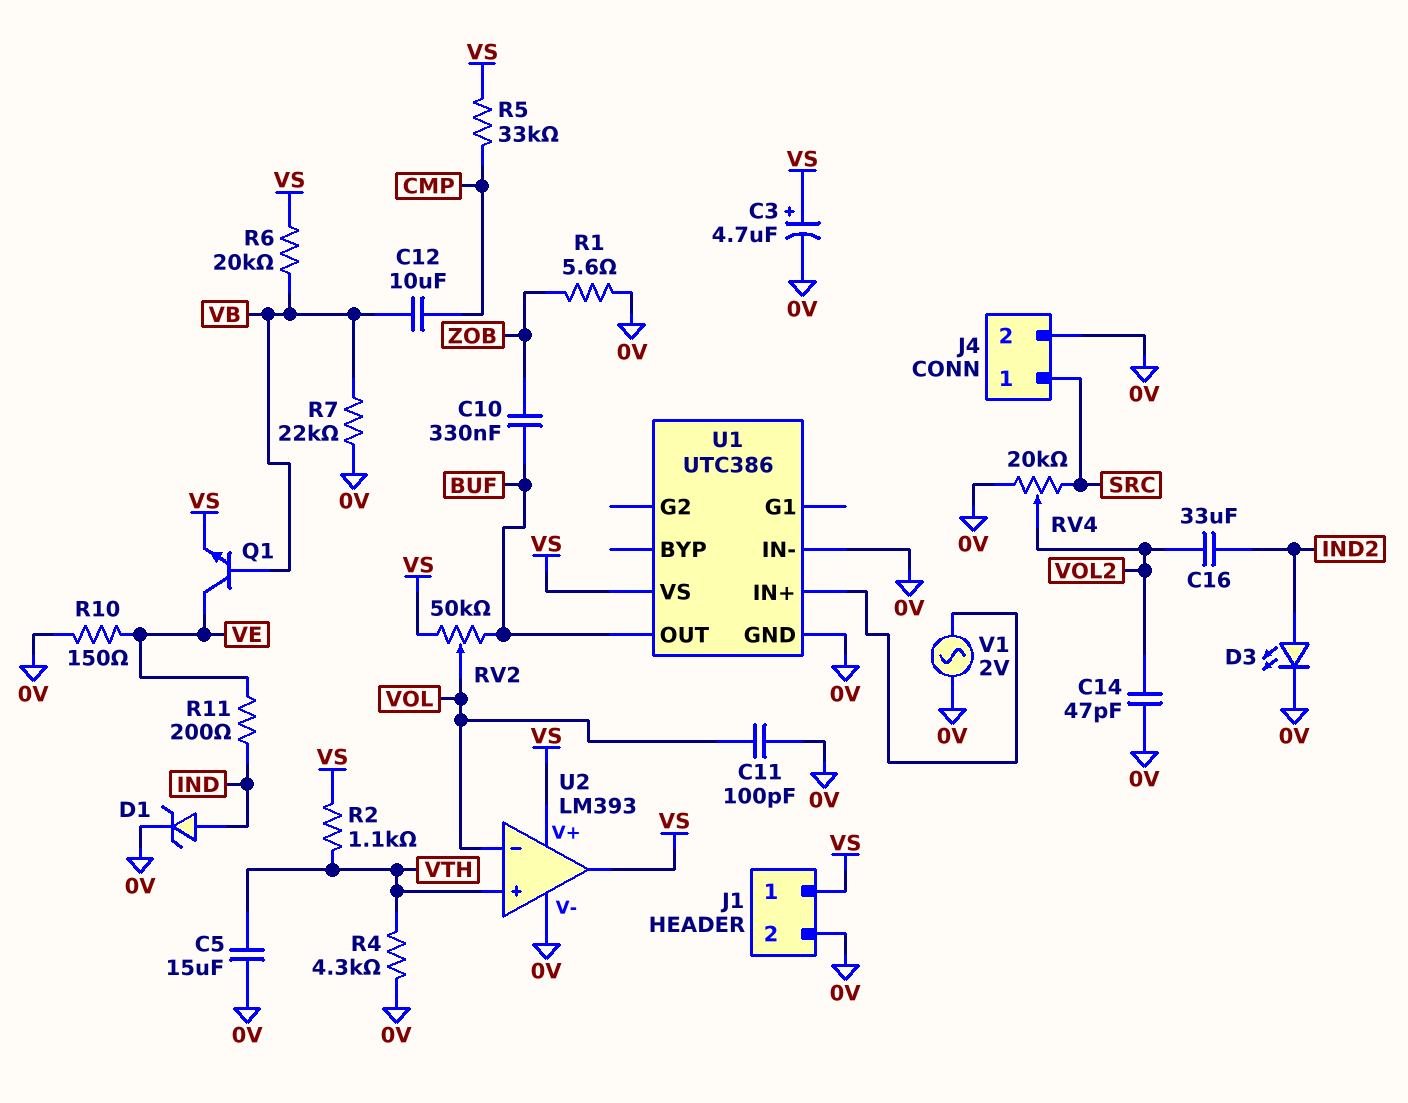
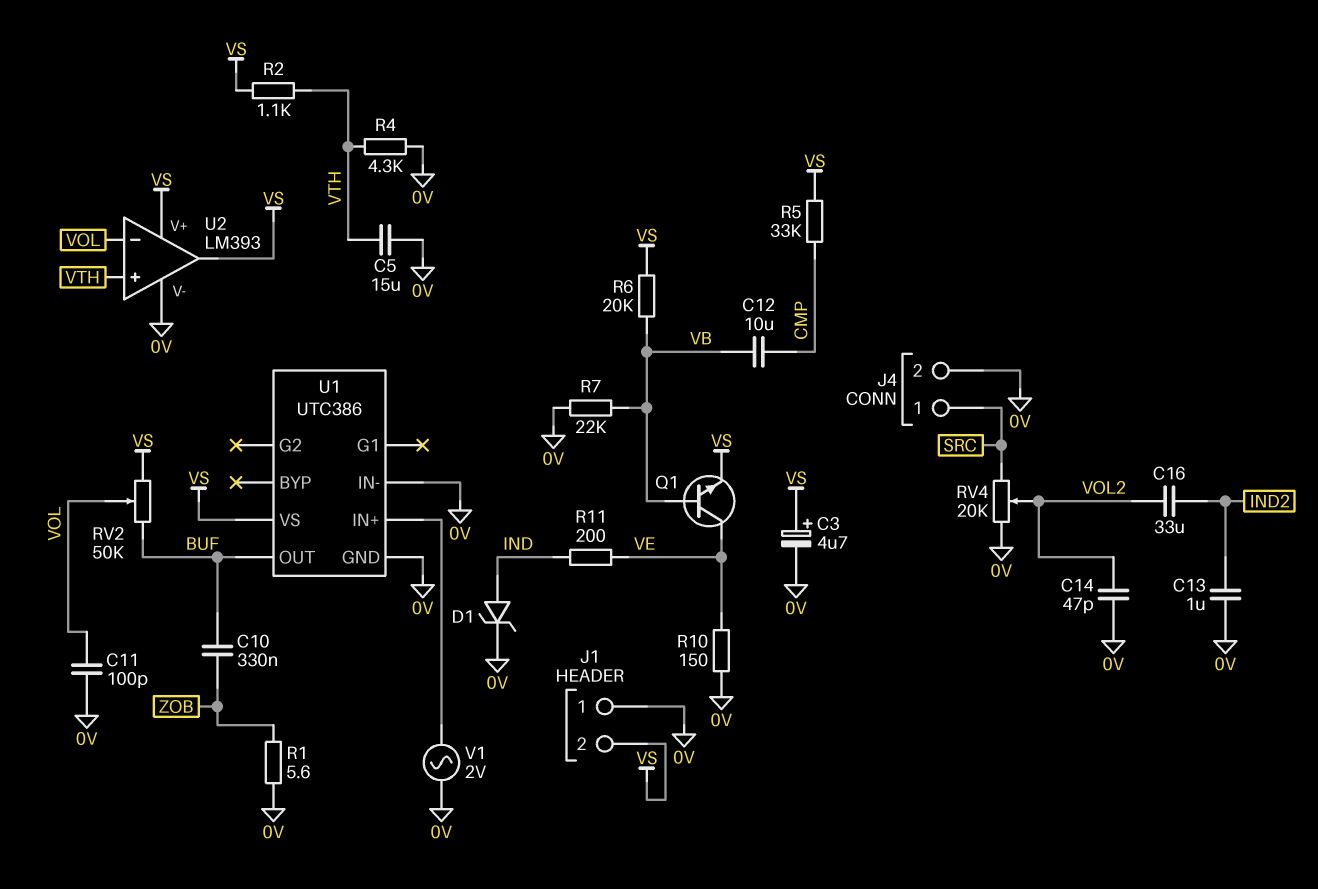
C13: none -> 1uF (0V, IND2)
D3: LED (A IND2, K 0V) -> none
J1 pin 1: VS -> 0V
J1 pin 2: 0V -> VS

